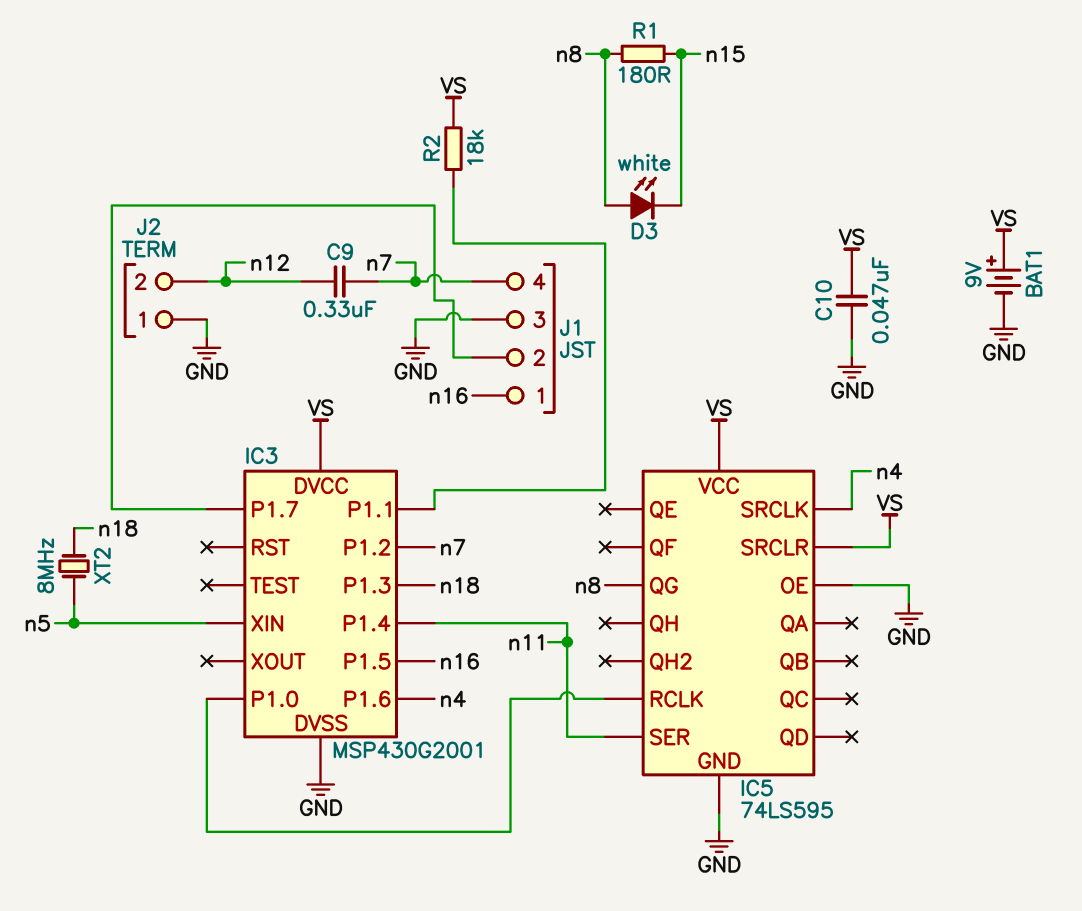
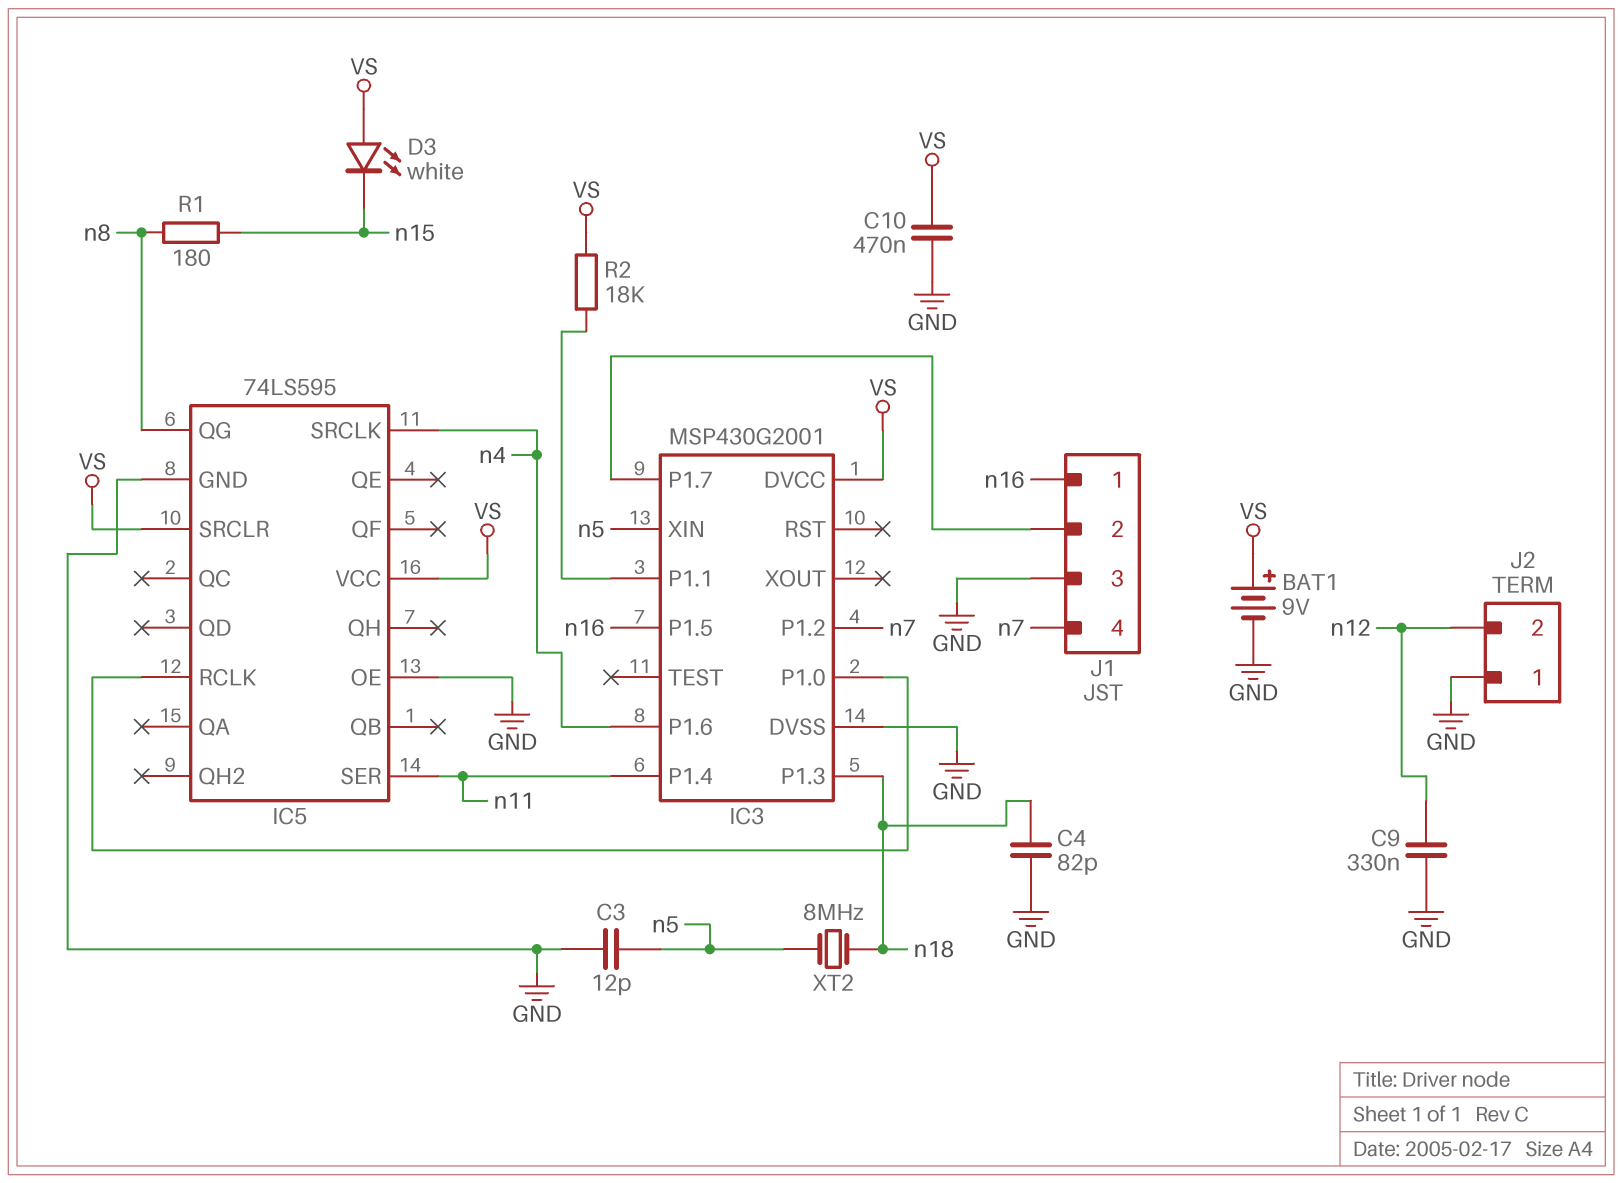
C3: none -> 12pF (GND, n5)
C4: none -> 82pF (GND, n18)
C9: 330nF (n7, n12) -> 330nF (GND, n12)
C10: 47nF (GND, VS) -> 470nF (GND, VS)
D3: LED white (A n8, K n15) -> LED white (A VS, K n15)

